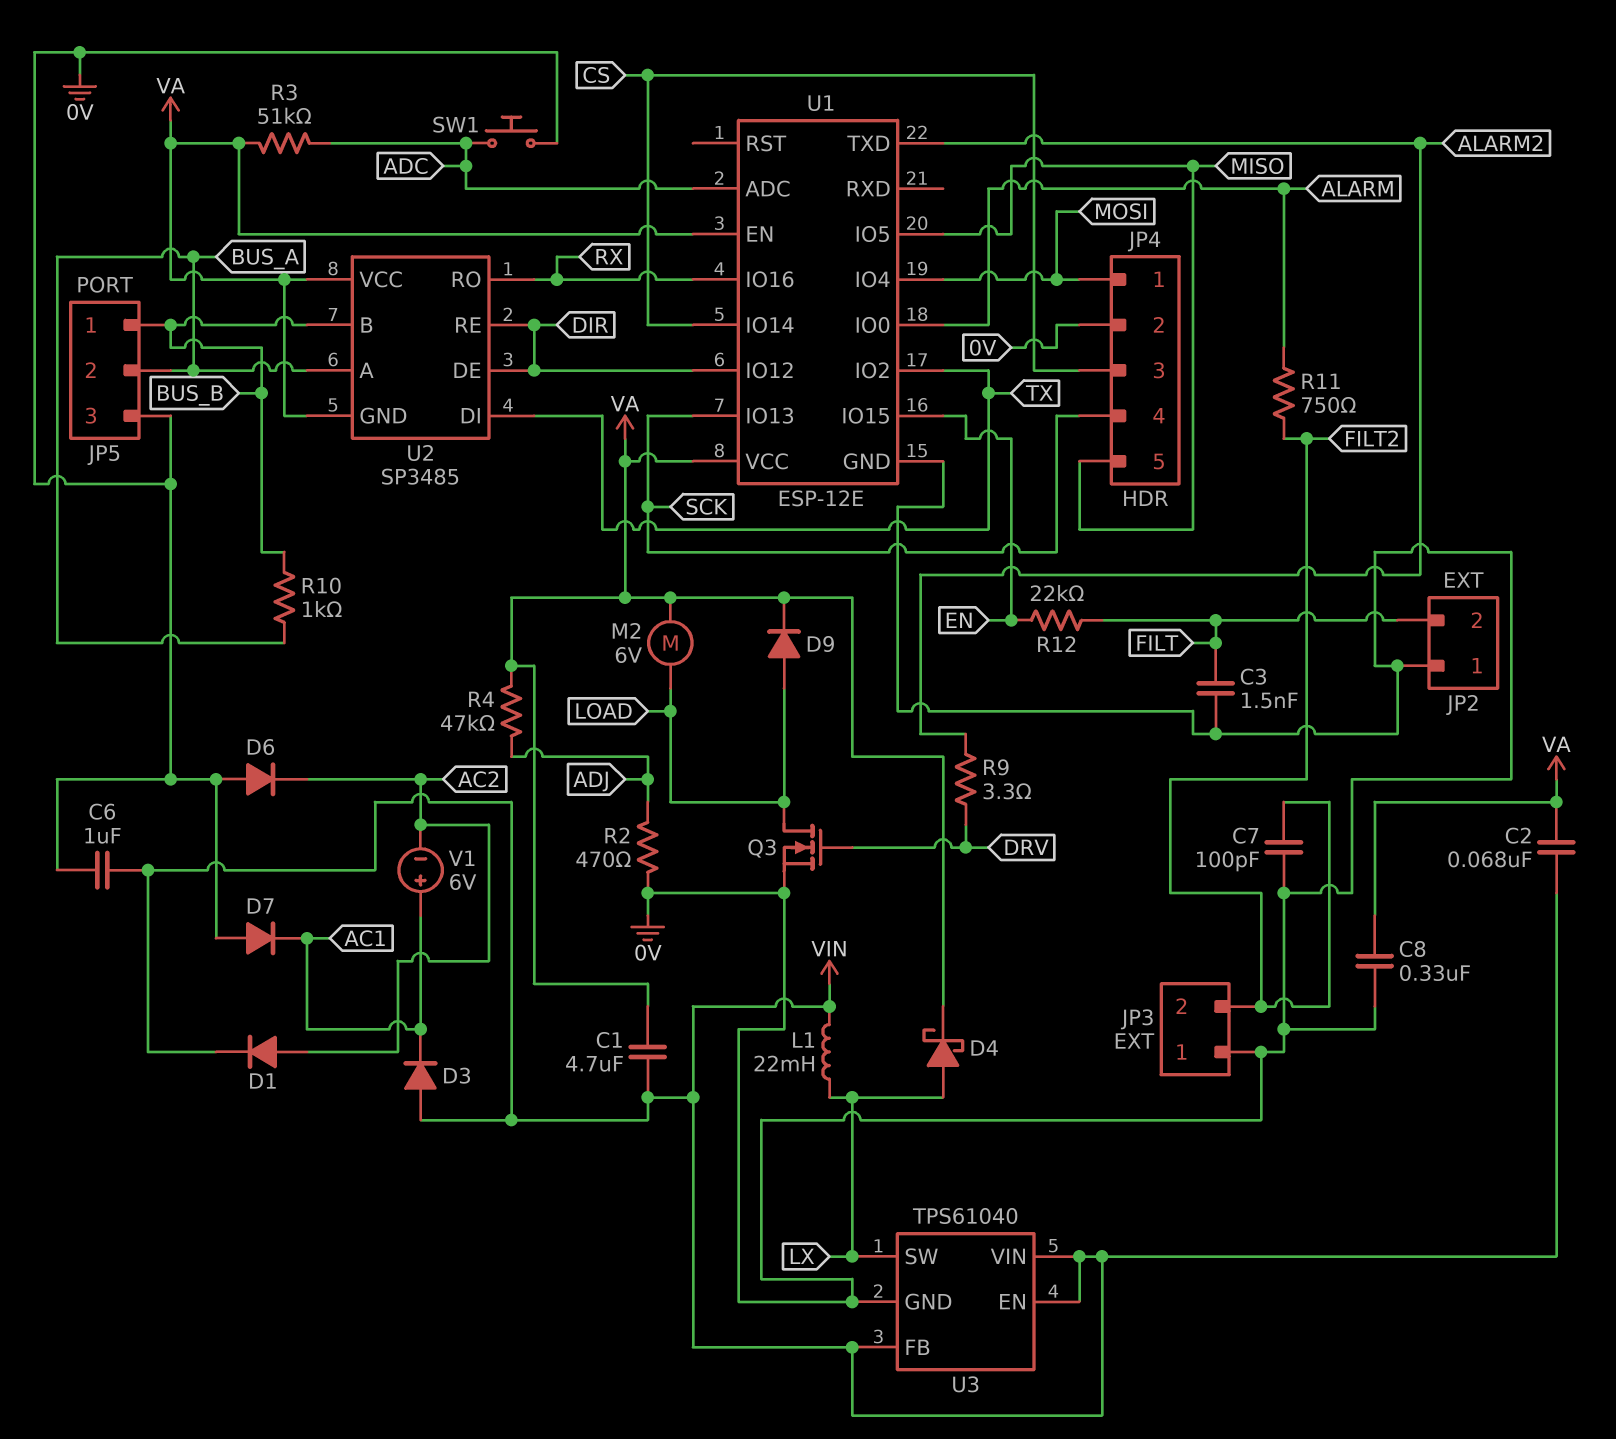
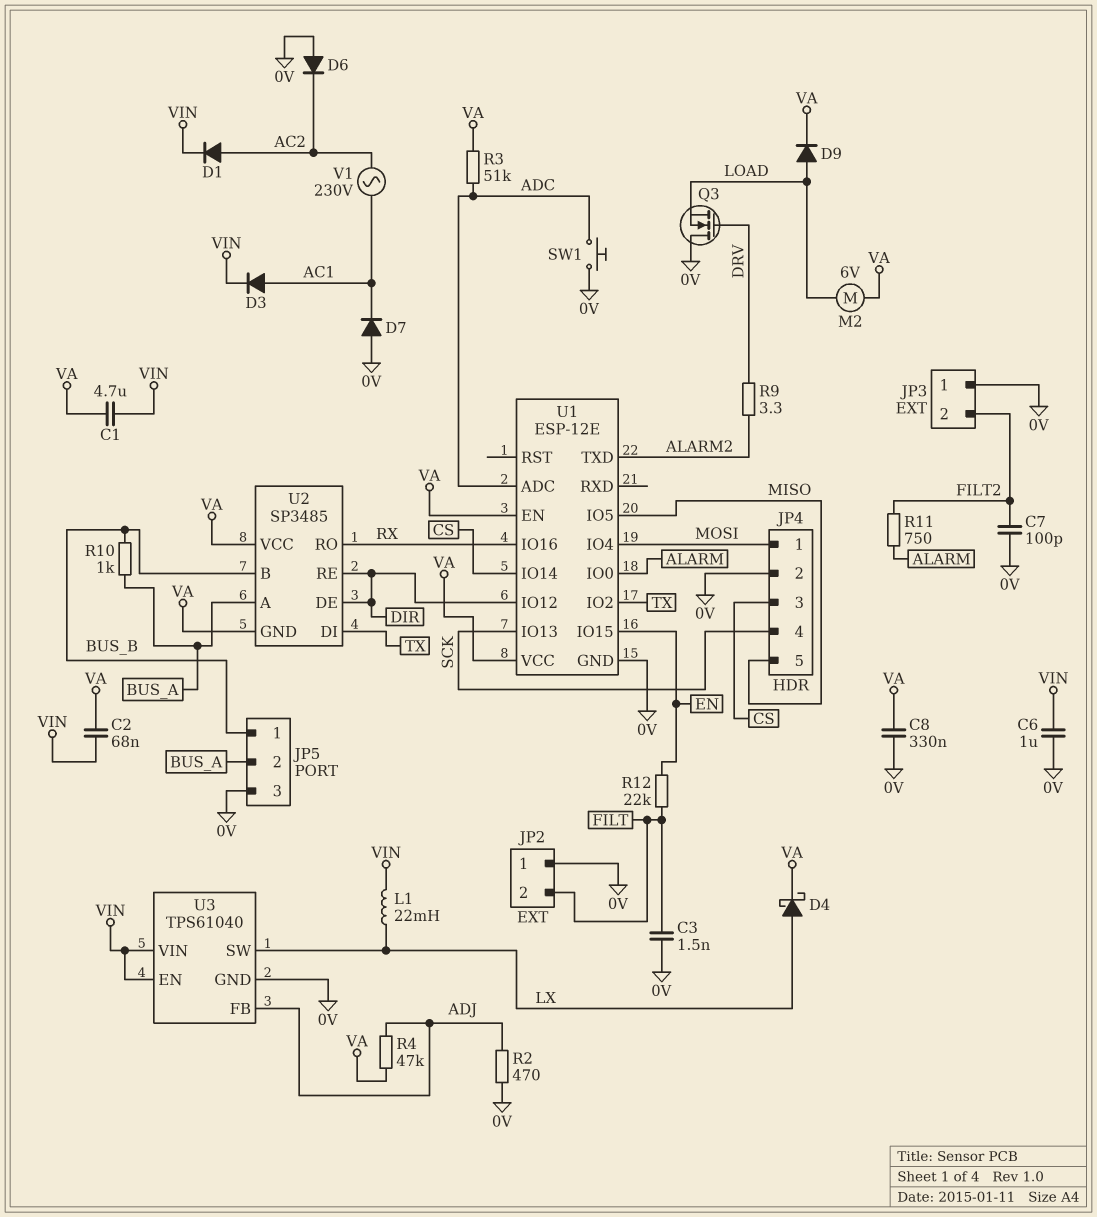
D3: diode (A VIN, K AC1) -> diode (A AC1, K VIN)
Q3: NMOS (G DRV, D LOAD, S 0V) -> NMOS (G DRV, D 0V, S LOAD)
U3 pin FB: VIN -> ADJ
V1: 6V (plus AC1, minus AC2) -> AC 230V (AC1, AC2)

